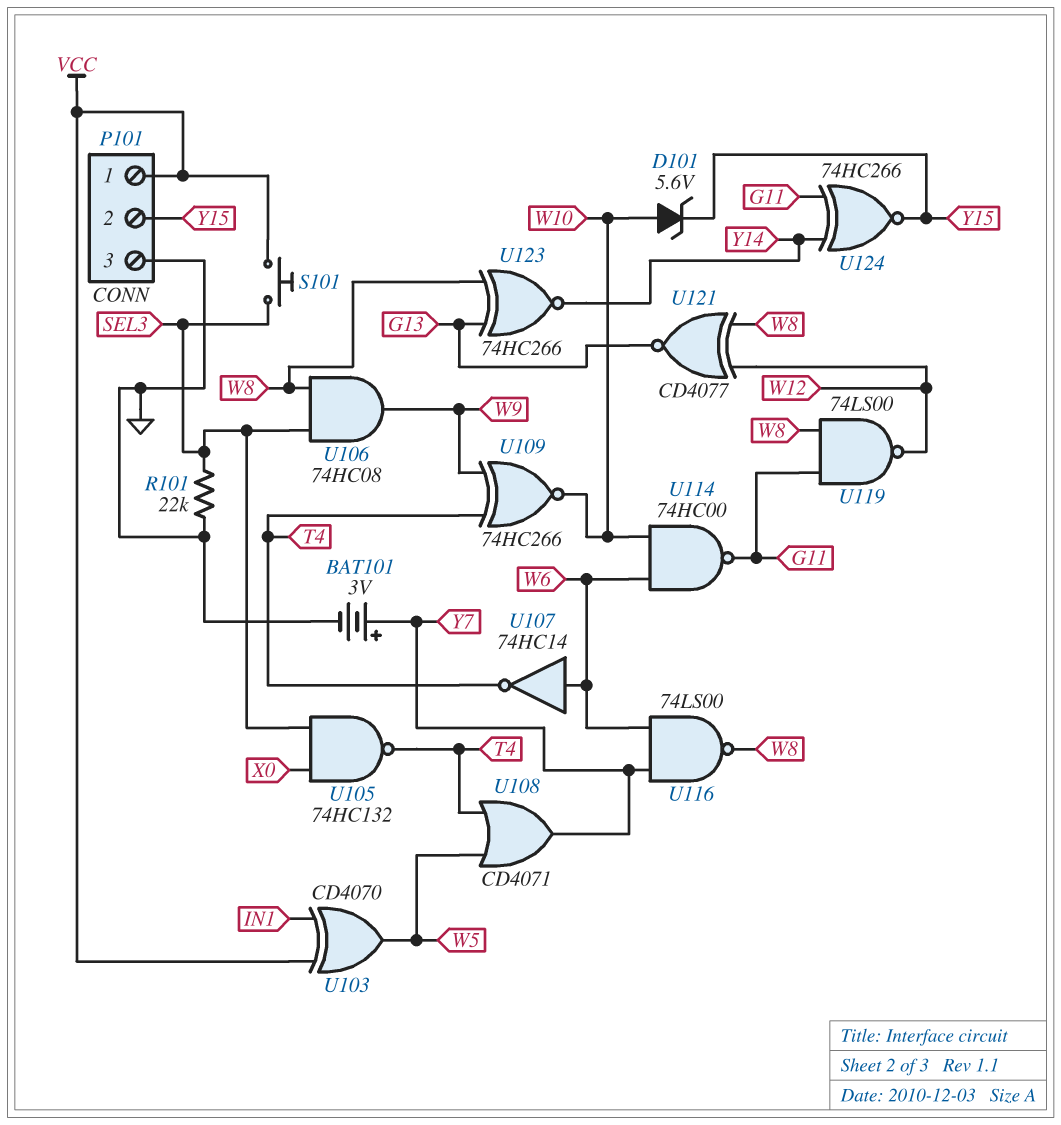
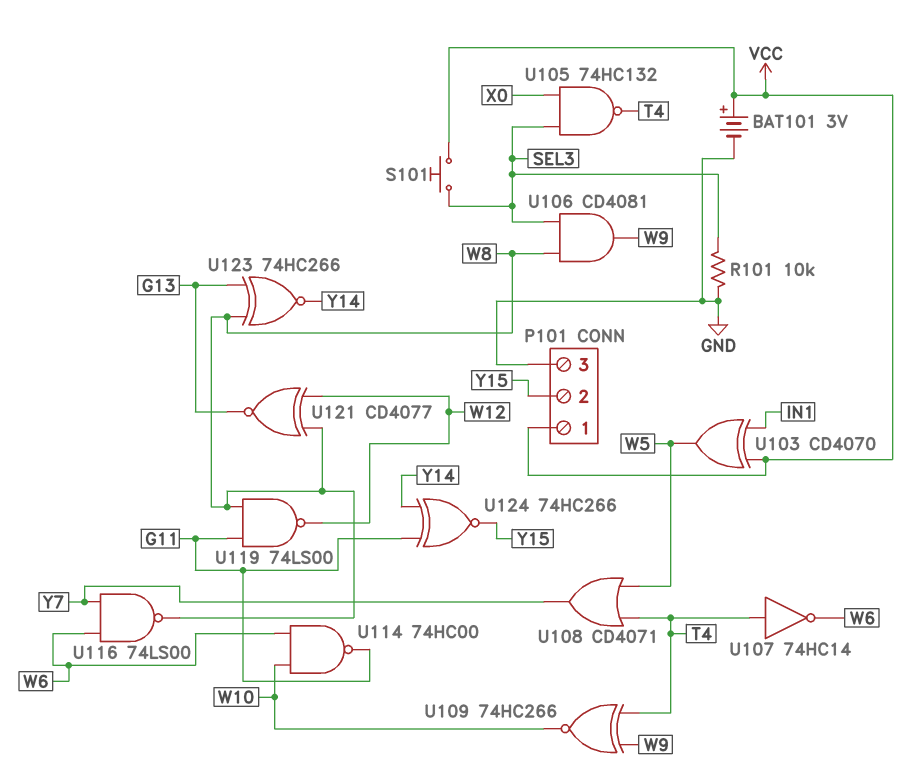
BAT101: 3V (plus Y7, minus GND) -> 3V (plus VCC, minus GND)
D101: zener 5.6V (A W10, K Y15) -> none
R101: 22k (GND, SEL3) -> 10k (GND, SEL3)
U106: AND 74HC08 (in SEL3, in W8, out W9) -> AND CD4081 (in SEL3, in W8, out W9)
U107: NOT 74HC14 (in W6, out T4) -> NOT 74HC14 (in T4, out W6)

